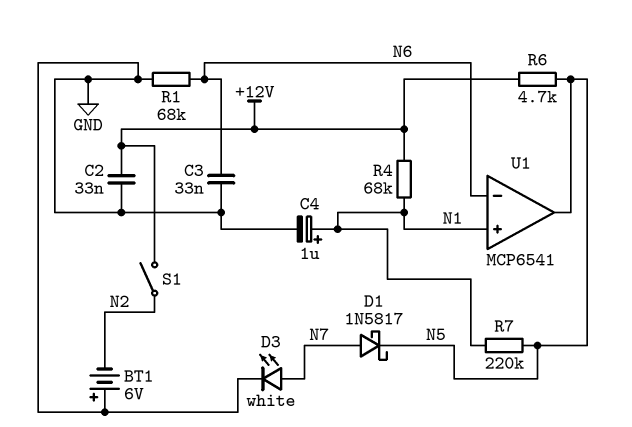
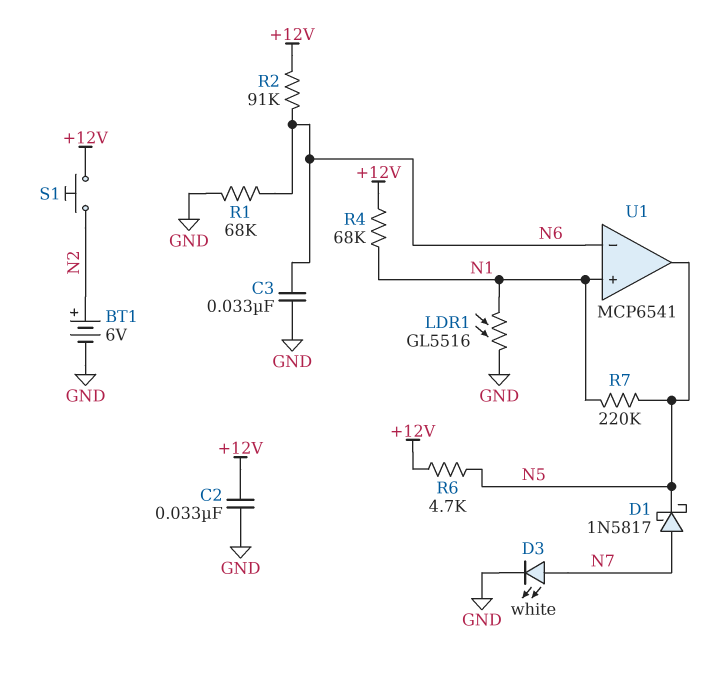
BT1: 6V (plus GND, minus N2) -> 6V (plus N2, minus GND)
C4: 1uF (plus N1, minus GND) -> none
LDR1: none -> GL5516 (GND, N1)
R2: none -> 91k (+12V, N6)
S1: switch (+12V, N2) -> button (+12V, N2)

